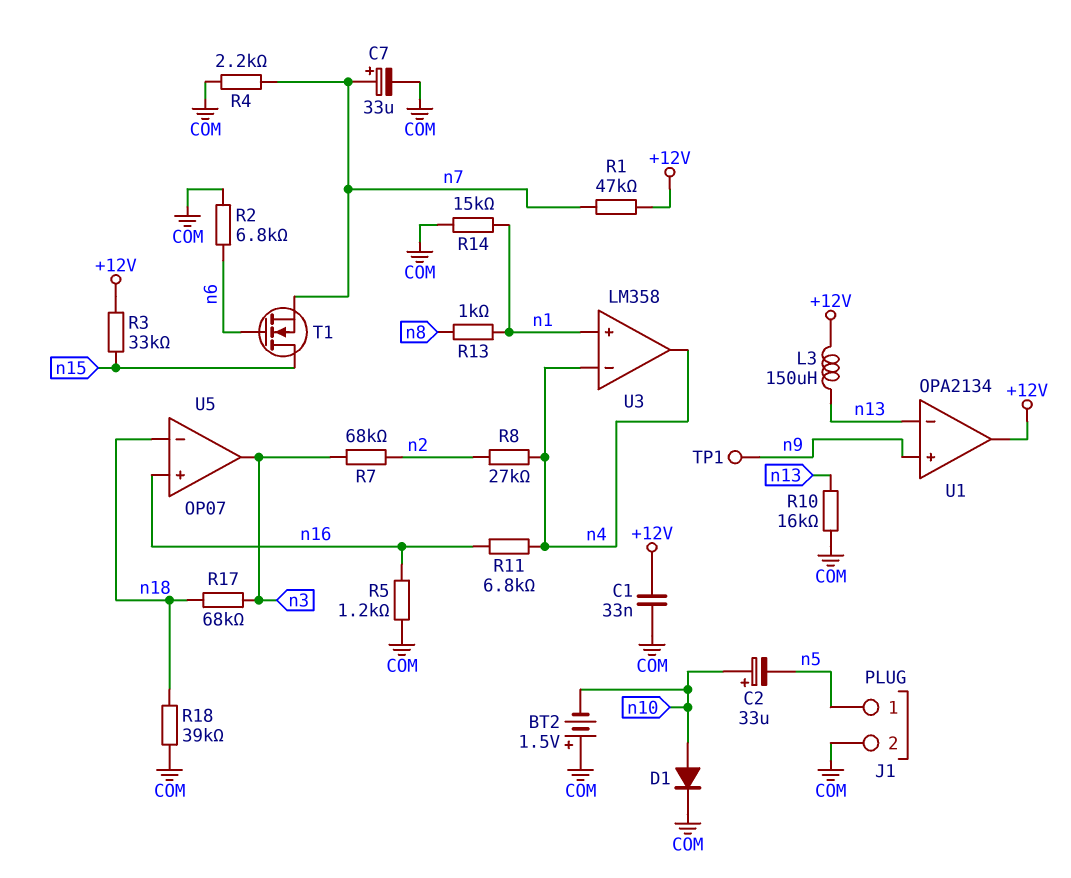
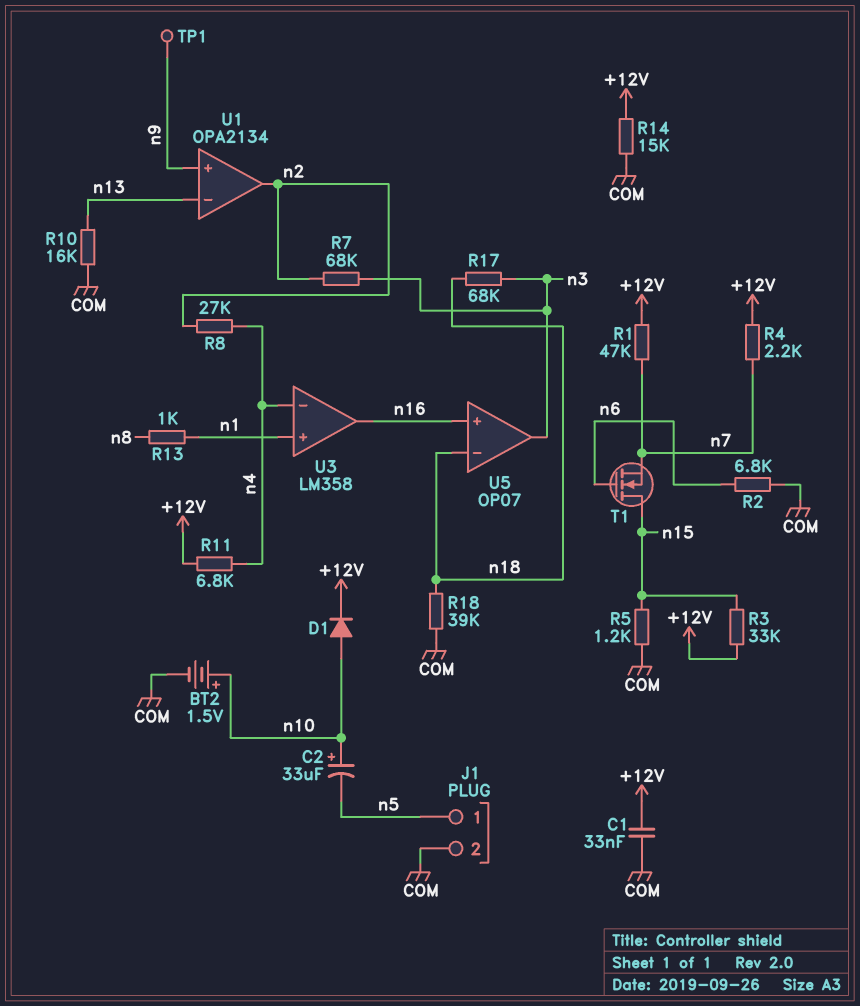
BT2: 1.5V (plus COM, minus n10) -> 1.5V (plus n10, minus COM)
C7: 33uF (plus n7, minus COM) -> none
D1: diode (A n10, K COM) -> diode (A n10, K +12V)
L3: 150uH (+12V, n13) -> none
R4: 2.2k (COM, n7) -> 2.2k (+12V, n7)
R5: 1.2k (COM, n16) -> 1.2k (COM, n15)
R11: 6.8k (n4, n16) -> 6.8k (+12V, n4)
R14: 15k (COM, n1) -> 15k (+12V, COM)
U1 pin out: +12V -> n2
U3 pin out: n4 -> n16

